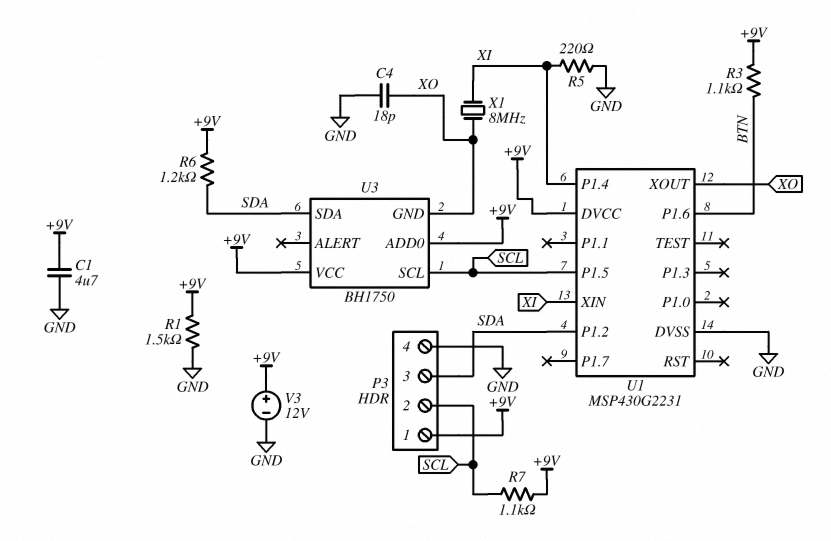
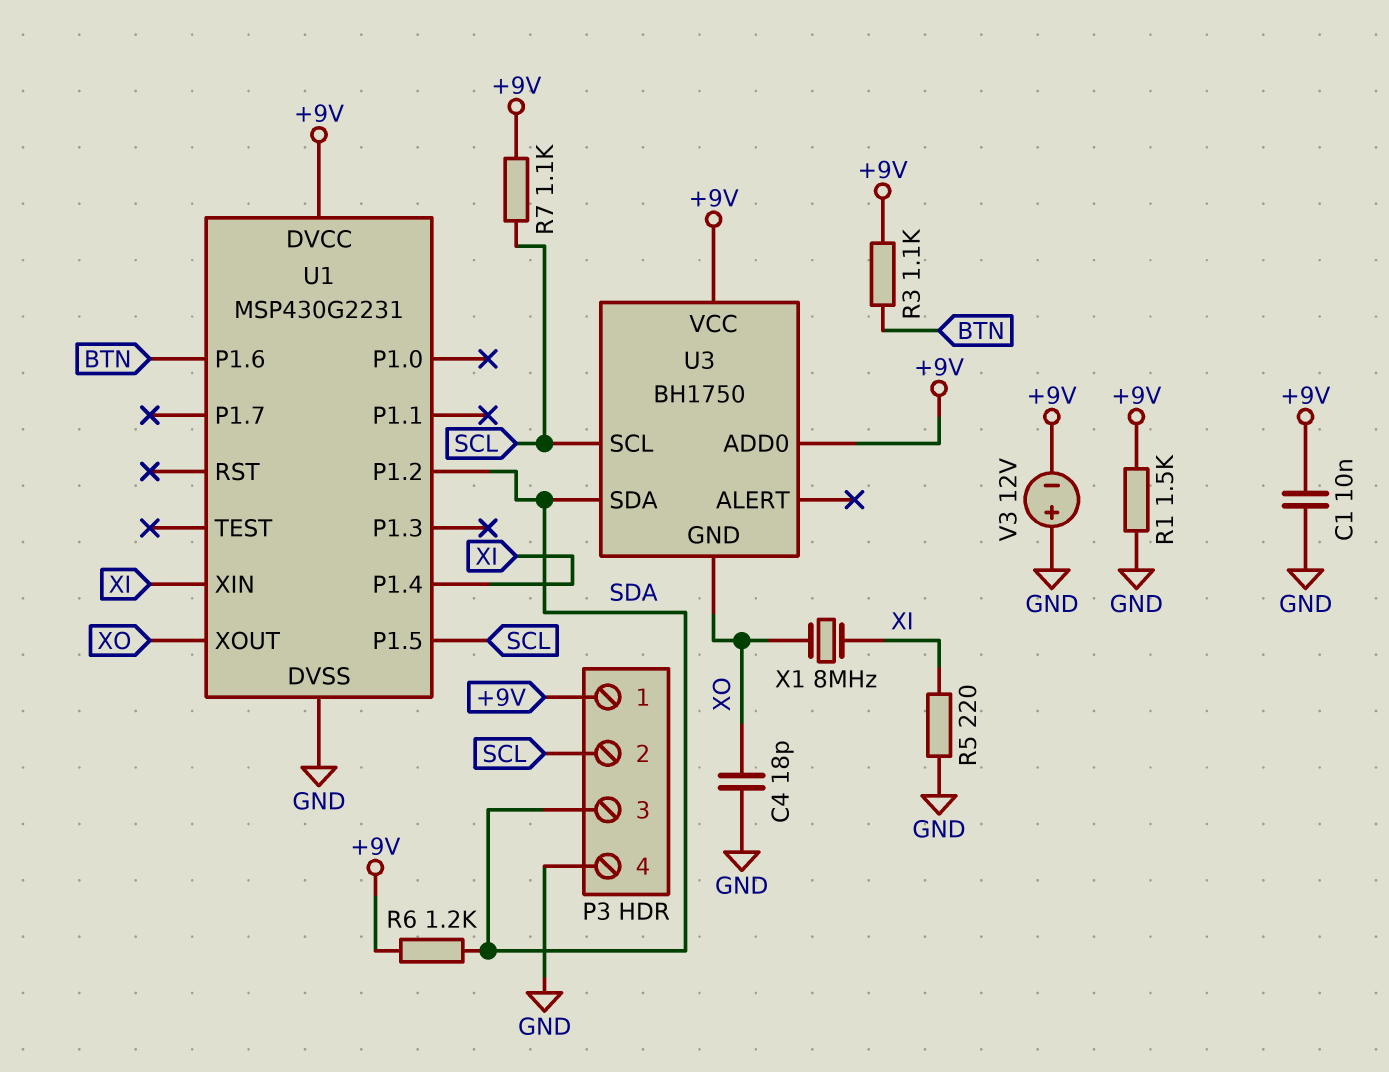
C1: 4.7uF (+9V, GND) -> 10nF (+9V, GND)
V3: 12V (plus +9V, minus GND) -> 12V (plus GND, minus +9V)

